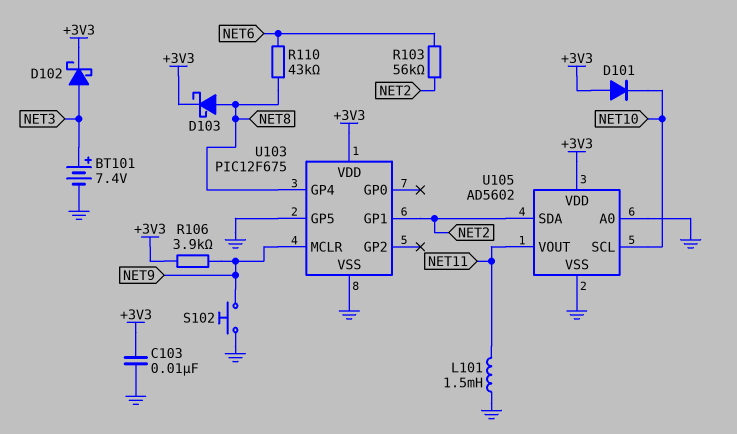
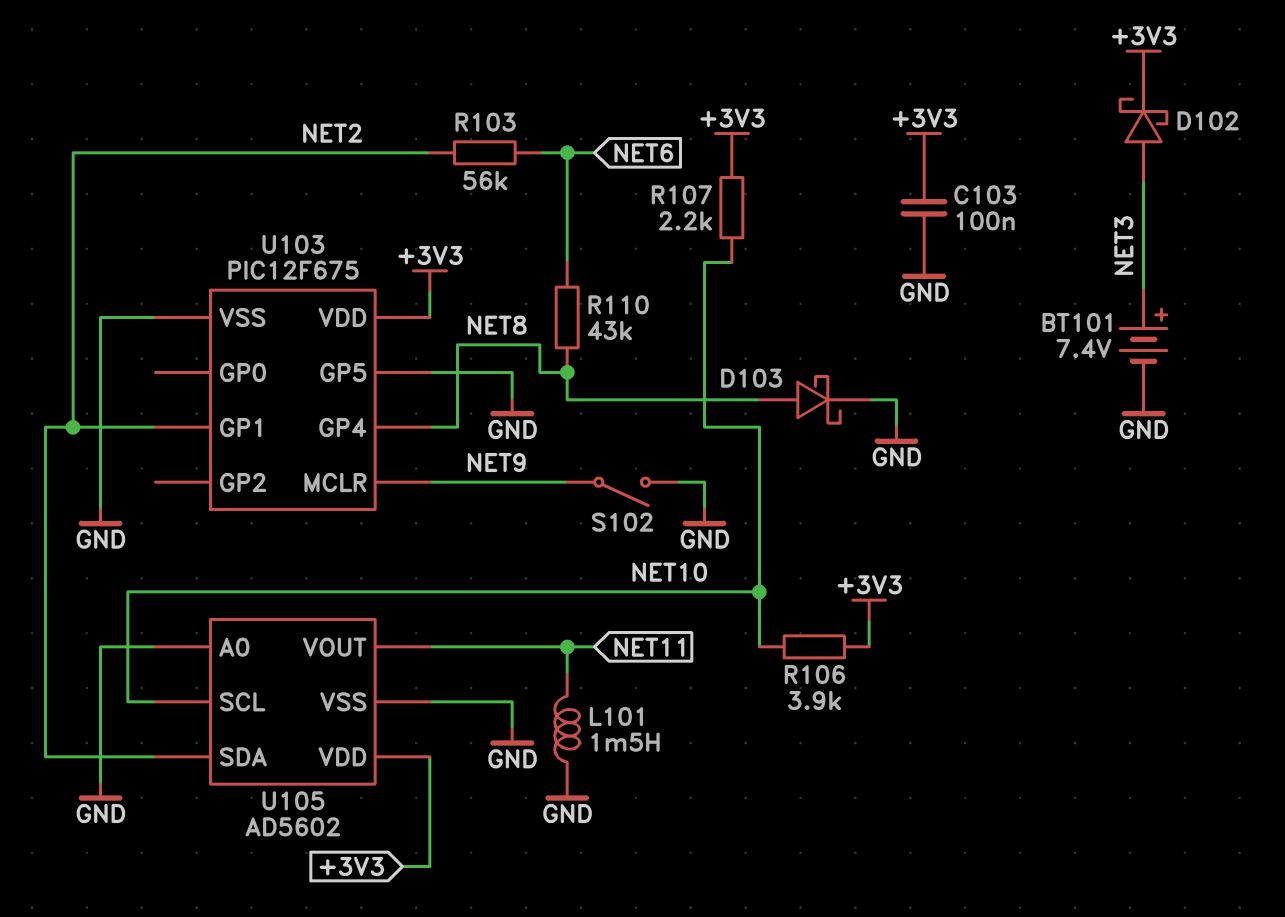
C103: 10nF (+3V3, GND) -> 100nF (+3V3, GND)
D101: diode (A +3V3, K NET10) -> none
D103: schottky (A NET8, K +3V3) -> schottky (A NET8, K GND)
R106: 3.9k (+3V3, NET9) -> 3.9k (+3V3, NET10)
R107: none -> 2.2k (+3V3, NET10)
S102: button (GND, NET9) -> switch (GND, NET9)

